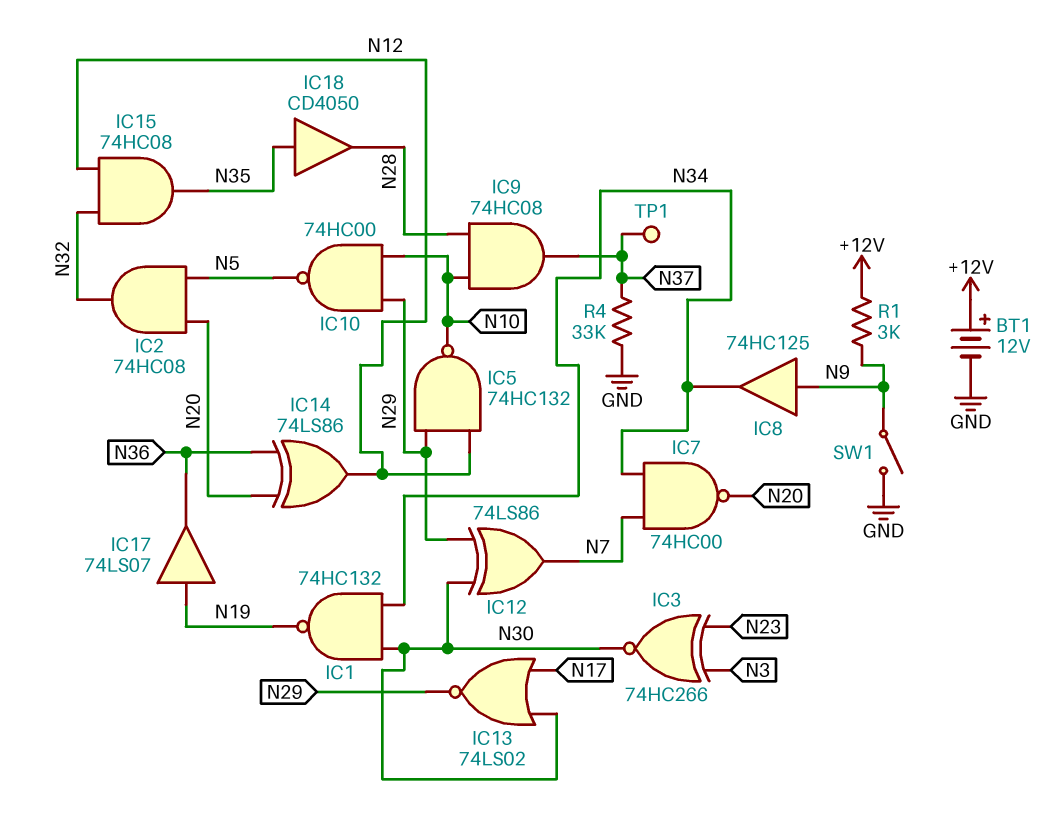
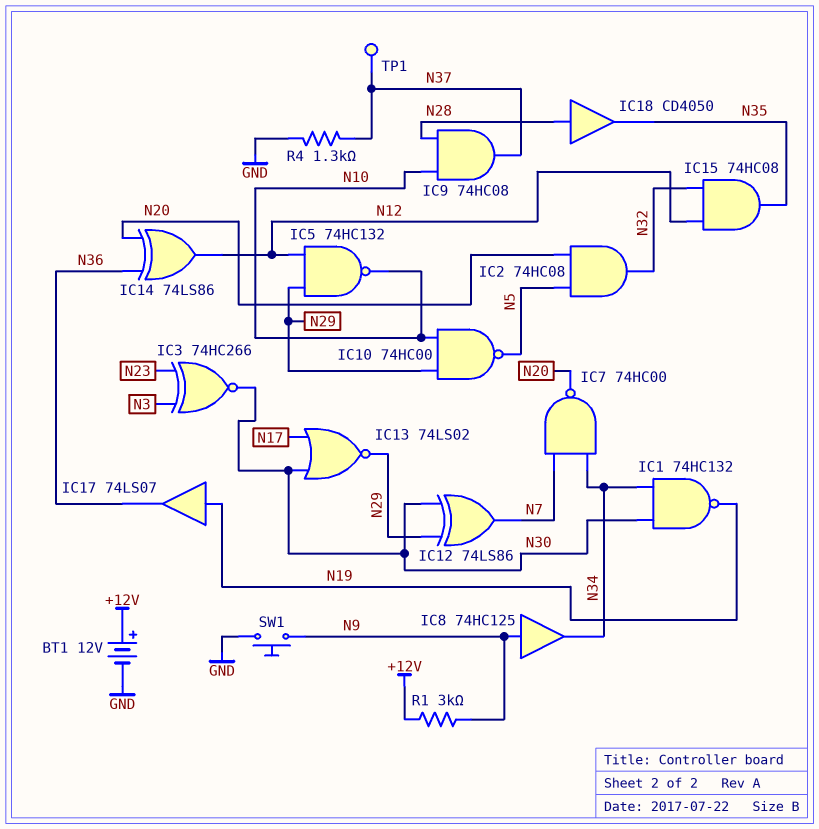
IC18: buffer CD4050 (in N35, out N28) -> buffer CD4050 (in N28, out N35)
R4: 33k (GND, N37) -> 1.3k (GND, N37)
SW1: switch (GND, N9) -> button (GND, N9)

